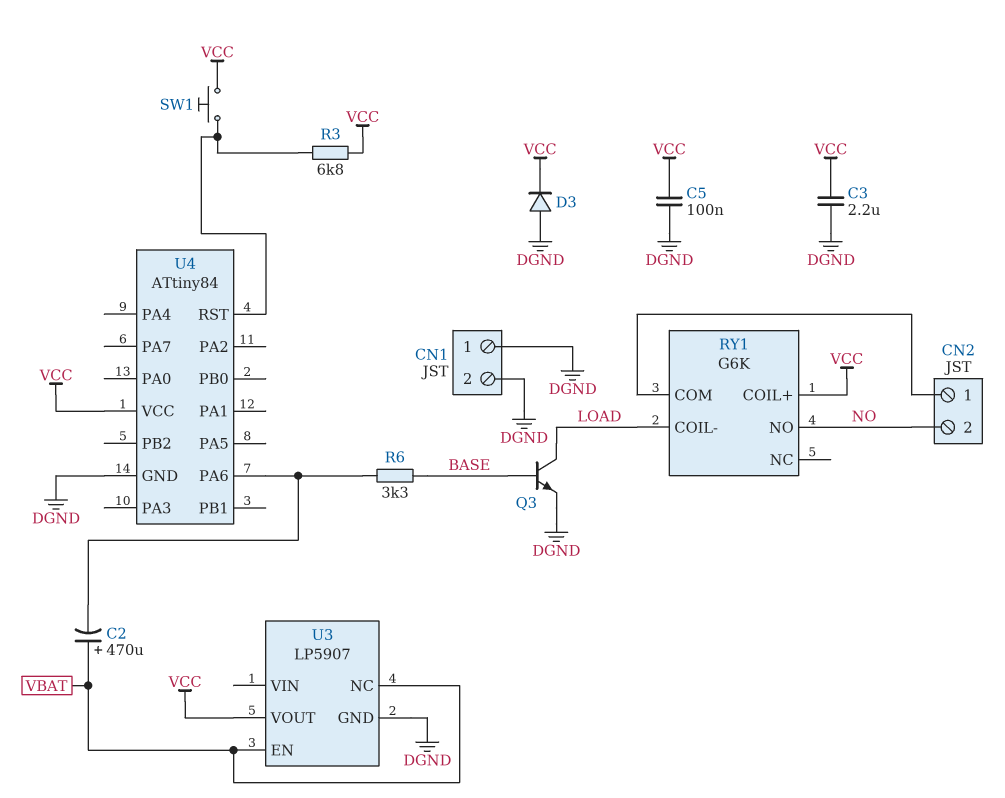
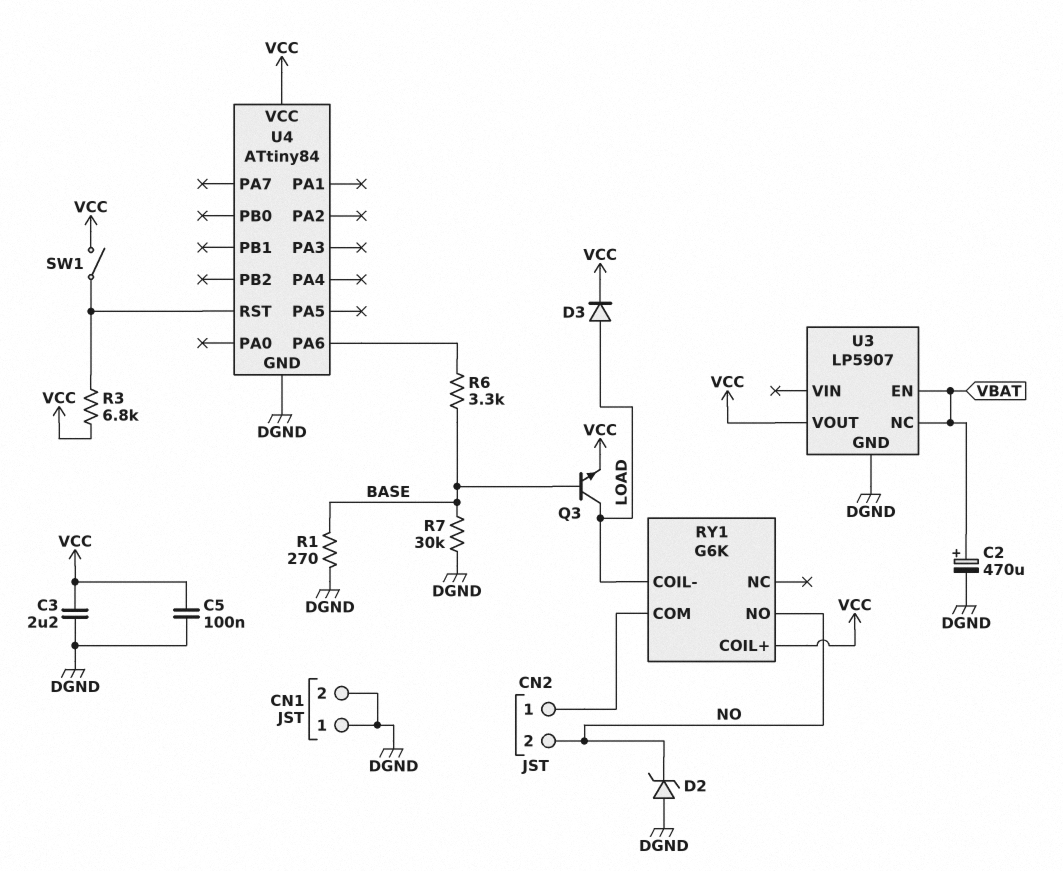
C2: 470uF (plus VBAT, minus U4/PA6) -> 470uF (plus VBAT, minus DGND)
D2: none -> zener (A DGND, K NO)
D3: diode (A DGND, K VCC) -> diode (A LOAD, K VCC)
Q3: NPN (B BASE, C LOAD, E DGND) -> NPN (B BASE, C LOAD, E VCC)
R1: none -> 270 (BASE, DGND)
R7: none -> 30k (BASE, DGND)
SW1: button (U4/RST, VCC) -> switch (U4/RST, VCC)

